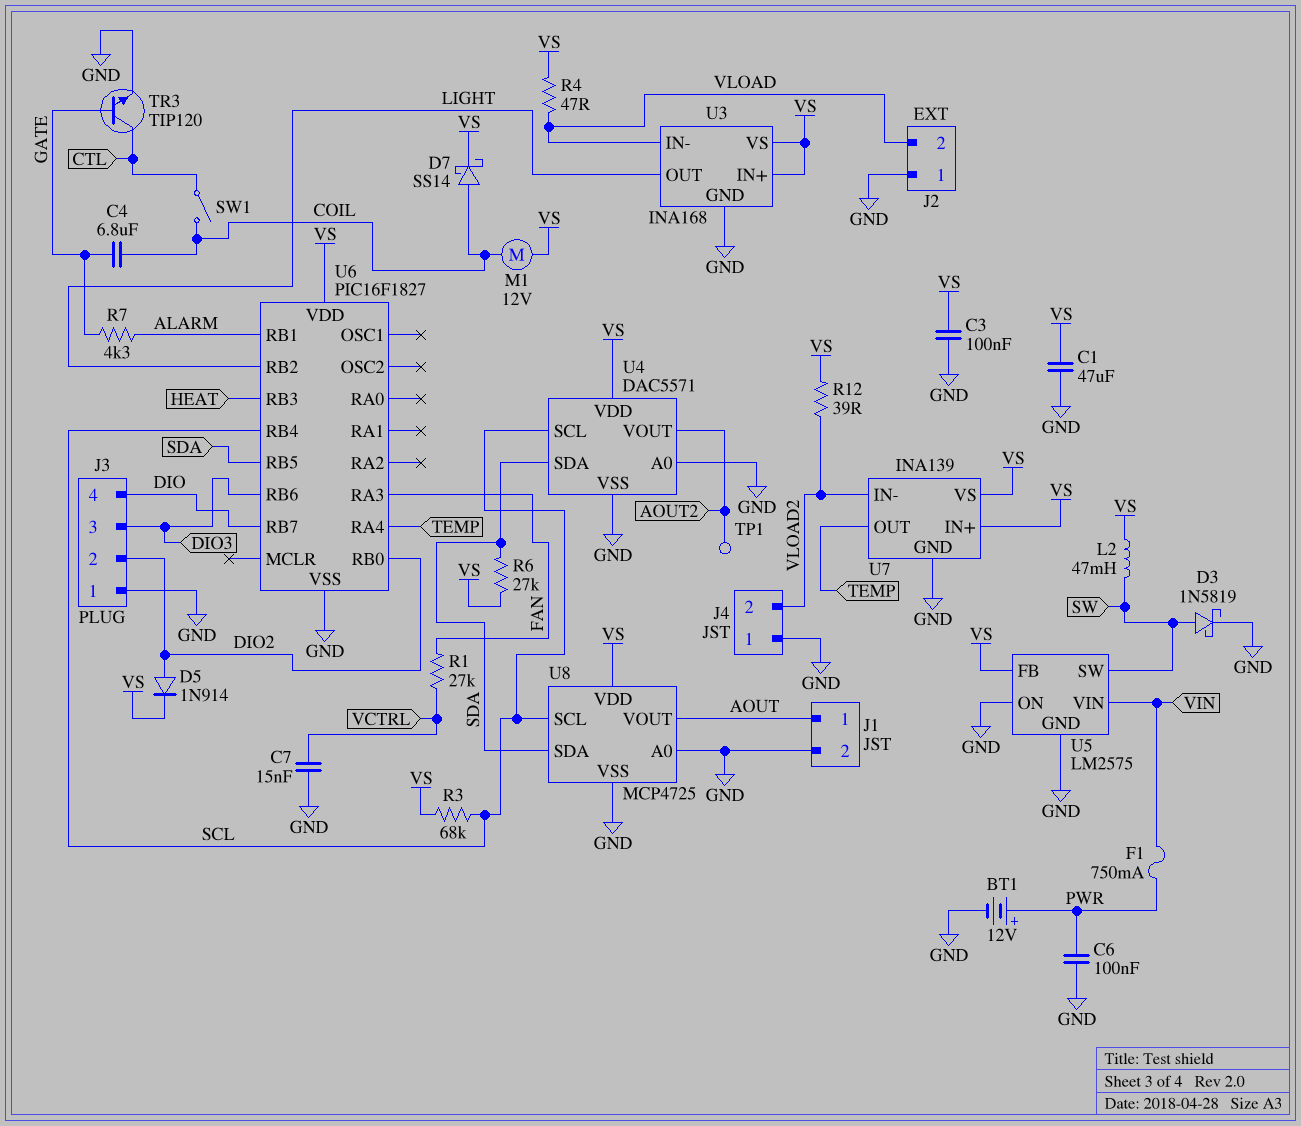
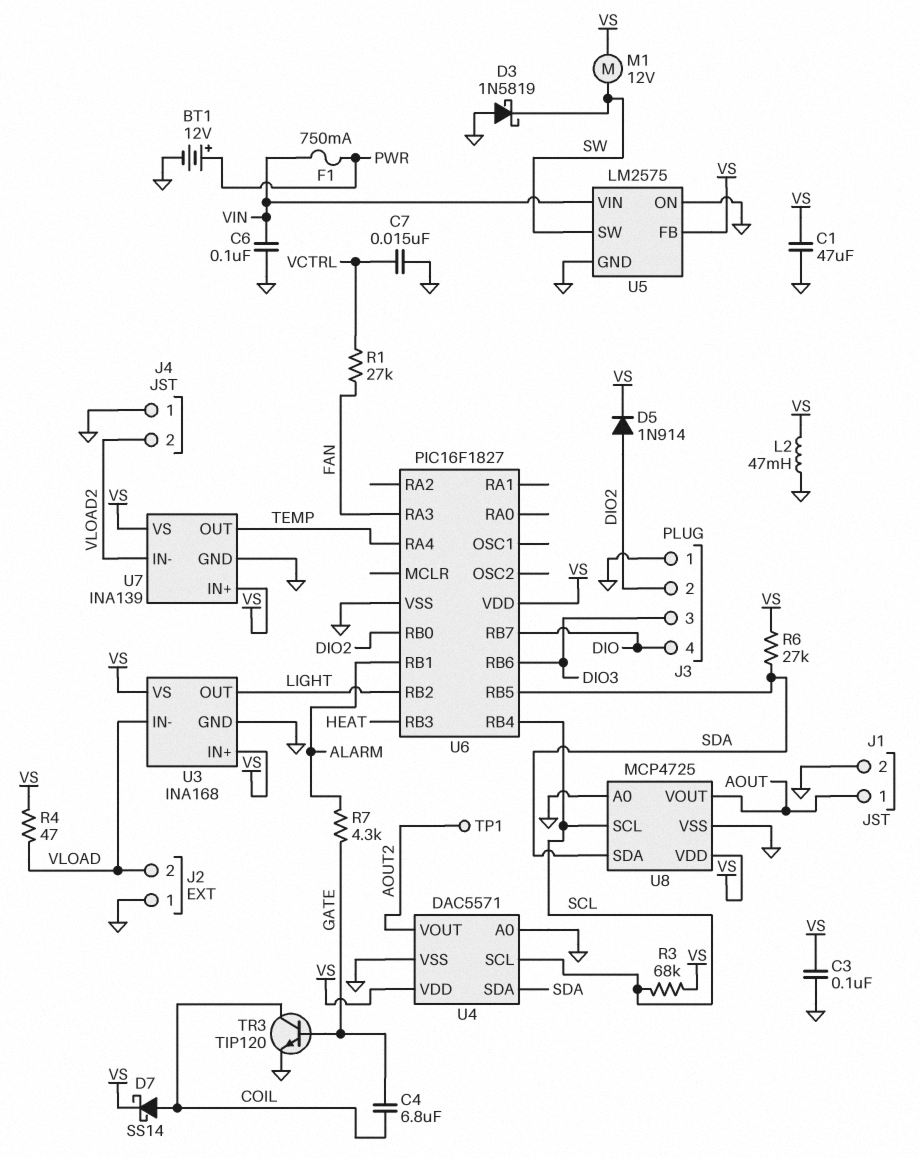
C6: 100nF (GND, PWR) -> 100nF (GND, VIN)
D3: schottky 1N5819 (A SW, K GND) -> schottky 1N5819 (A GND, K SW)
L2: 47mH (SW, VS) -> 47mH (GND, VS)
M1: motor 12V (COIL, VS) -> motor 12V (SW, VS)
R12: 39 (VLOAD2, VS) -> none
SW1: switch (COIL, CTL) -> none
TR3: NPN TIP120 (B GATE, C CTL, E GND) -> NPN TIP120 (B GATE, C COIL, E GND)

